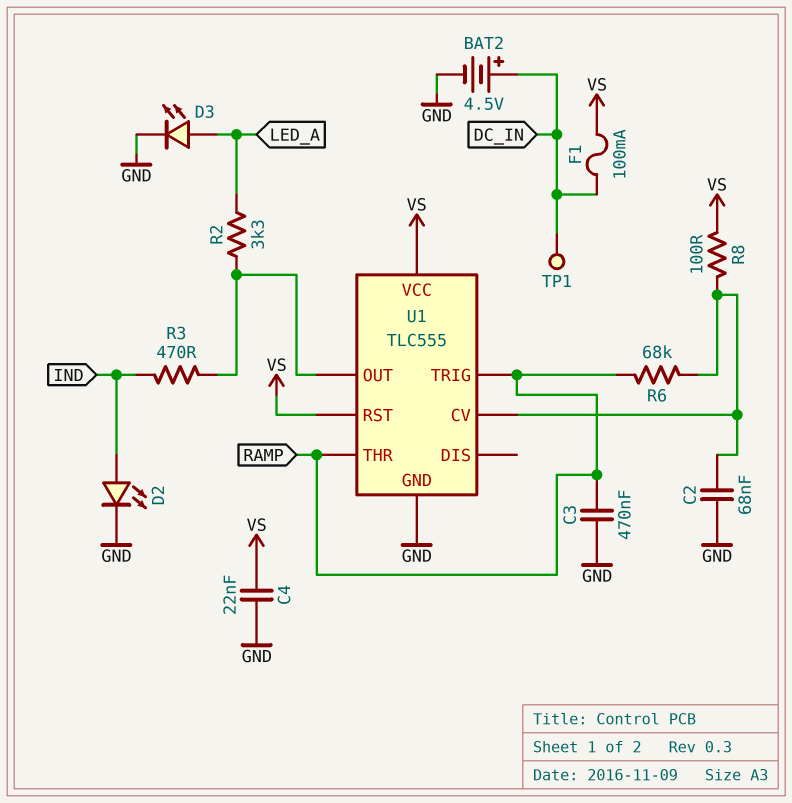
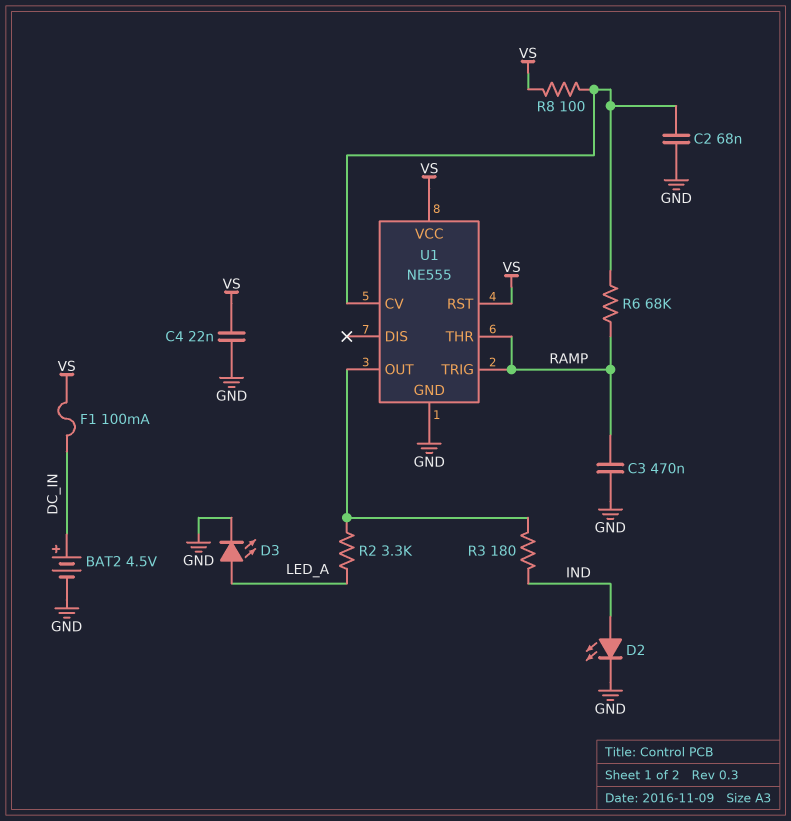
R3: 470 (IND, U1/OUT) -> 180 (IND, U1/OUT)
TP1: test point (DC_IN) -> none
U1: TLC555 -> NE555

